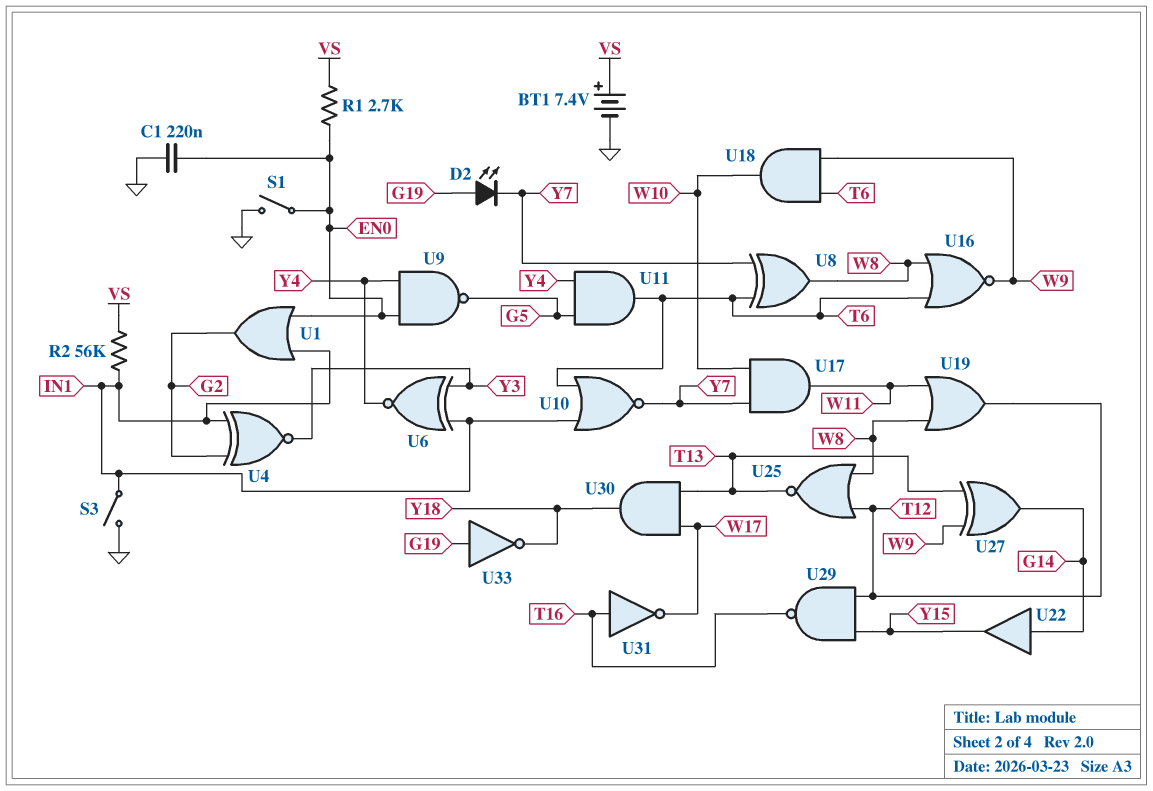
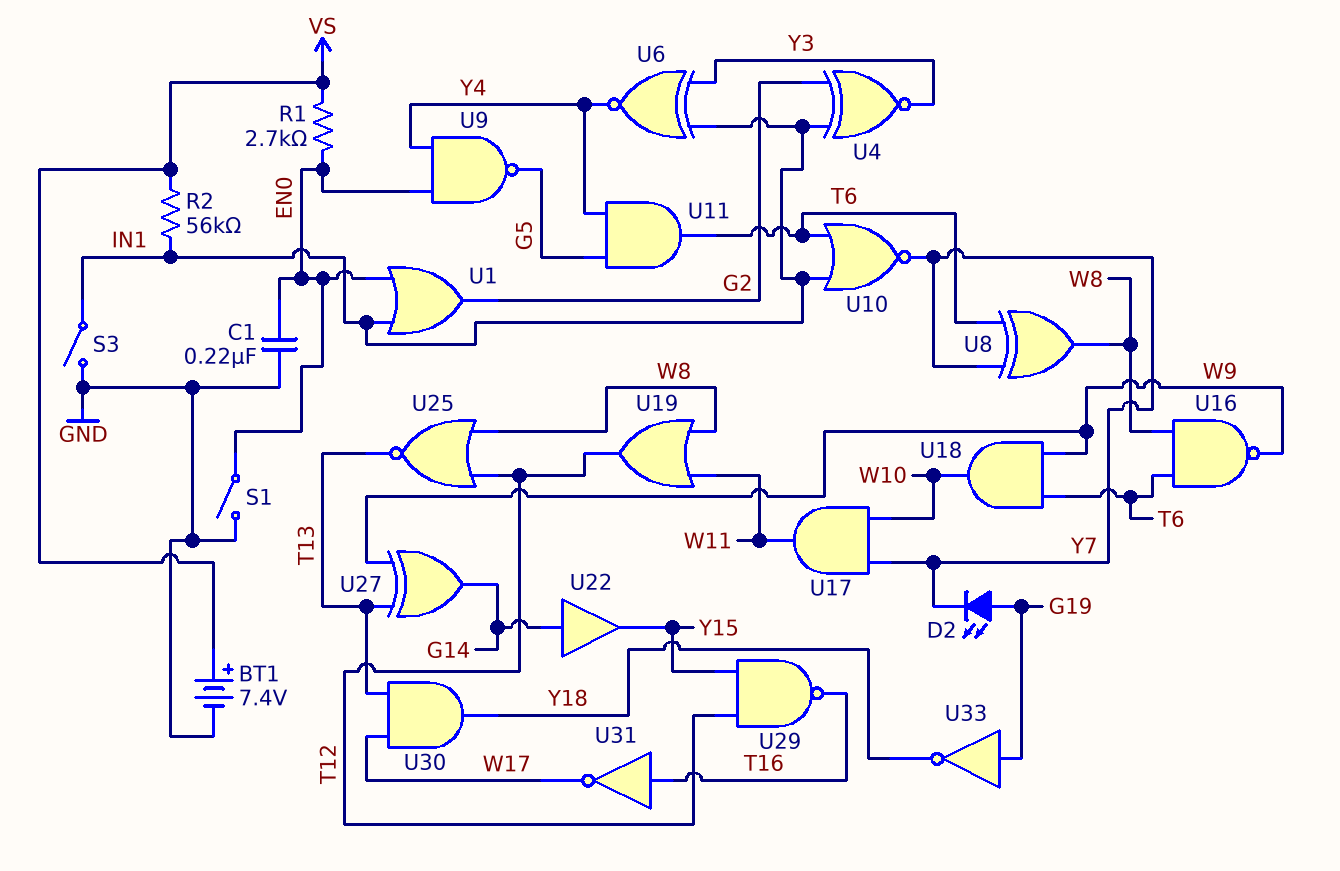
U16: NOR (in T6, in W8, out W9) -> NAND (in T6, in W8, out W9)

